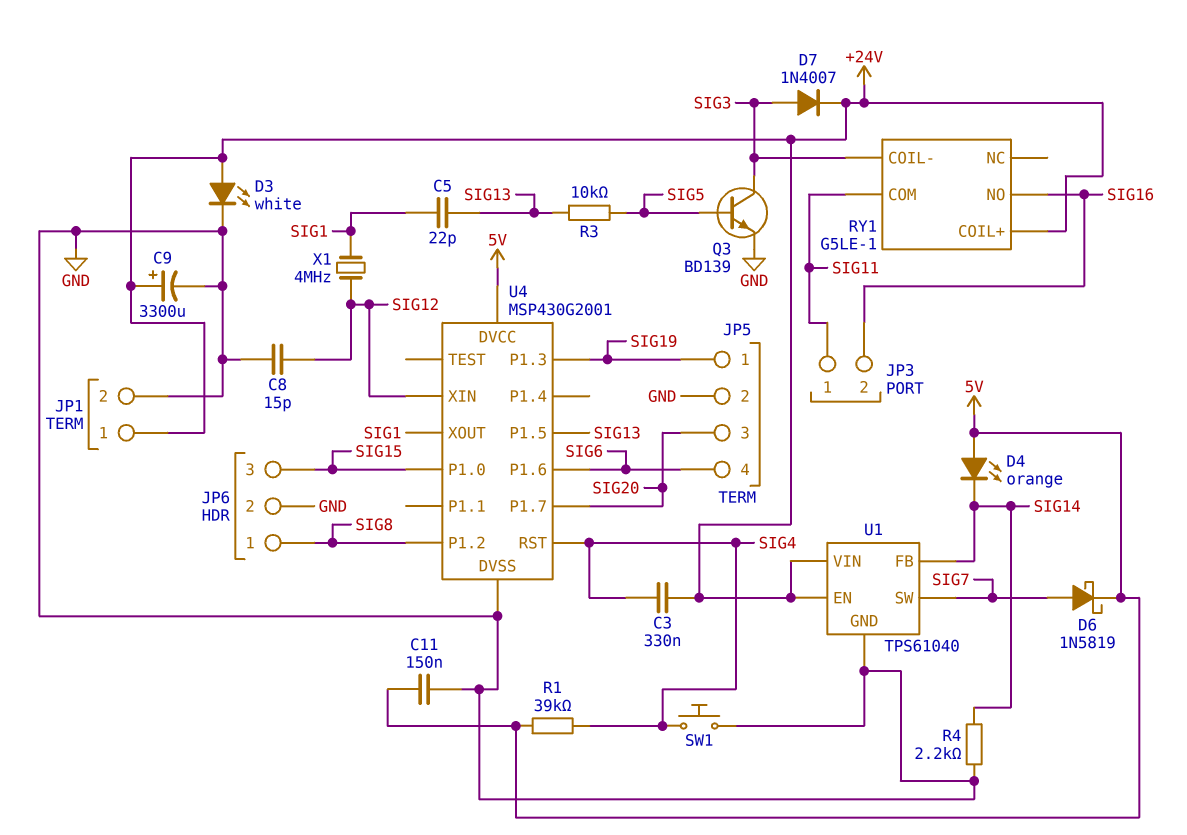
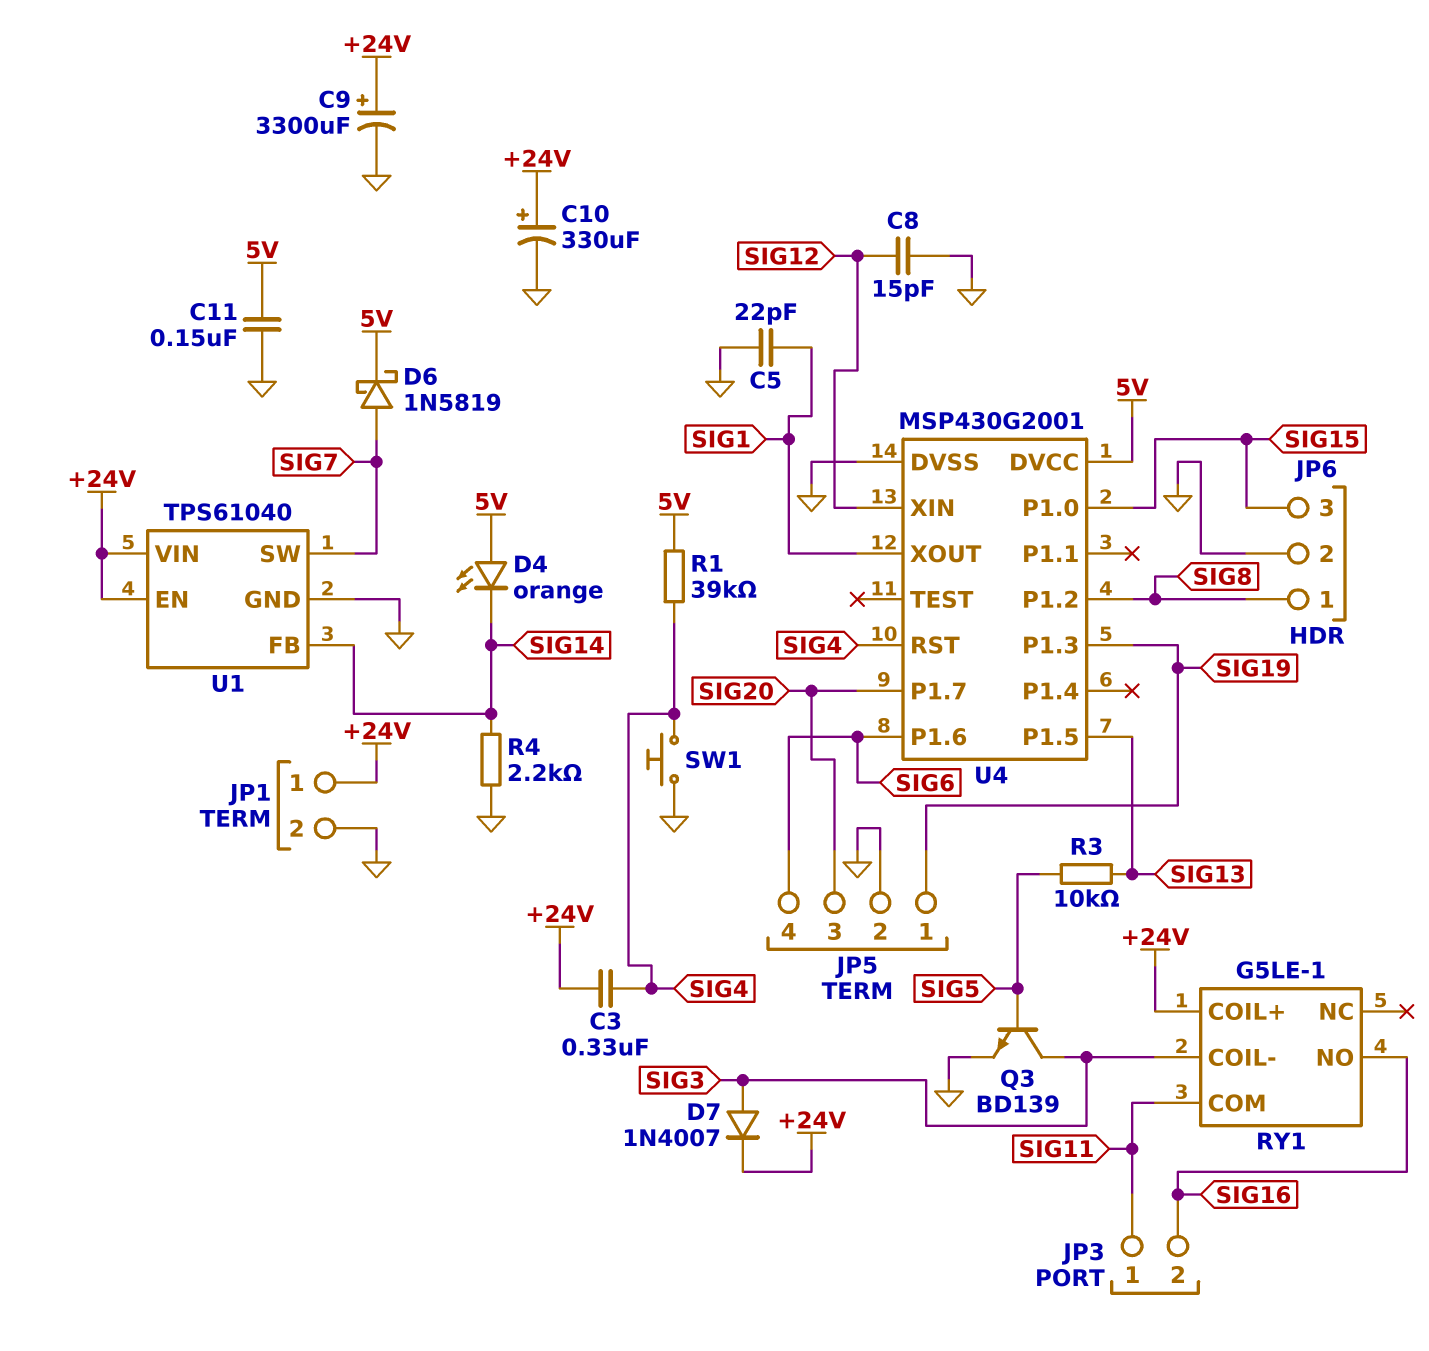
C5: 22pF (SIG1, SIG13) -> 22pF (GND, SIG1)
C10: none -> 330uF (plus +24V, minus GND)
D3: LED white (A +24V, K GND) -> none
X1: 4MHz (SIG1, SIG12) -> none

